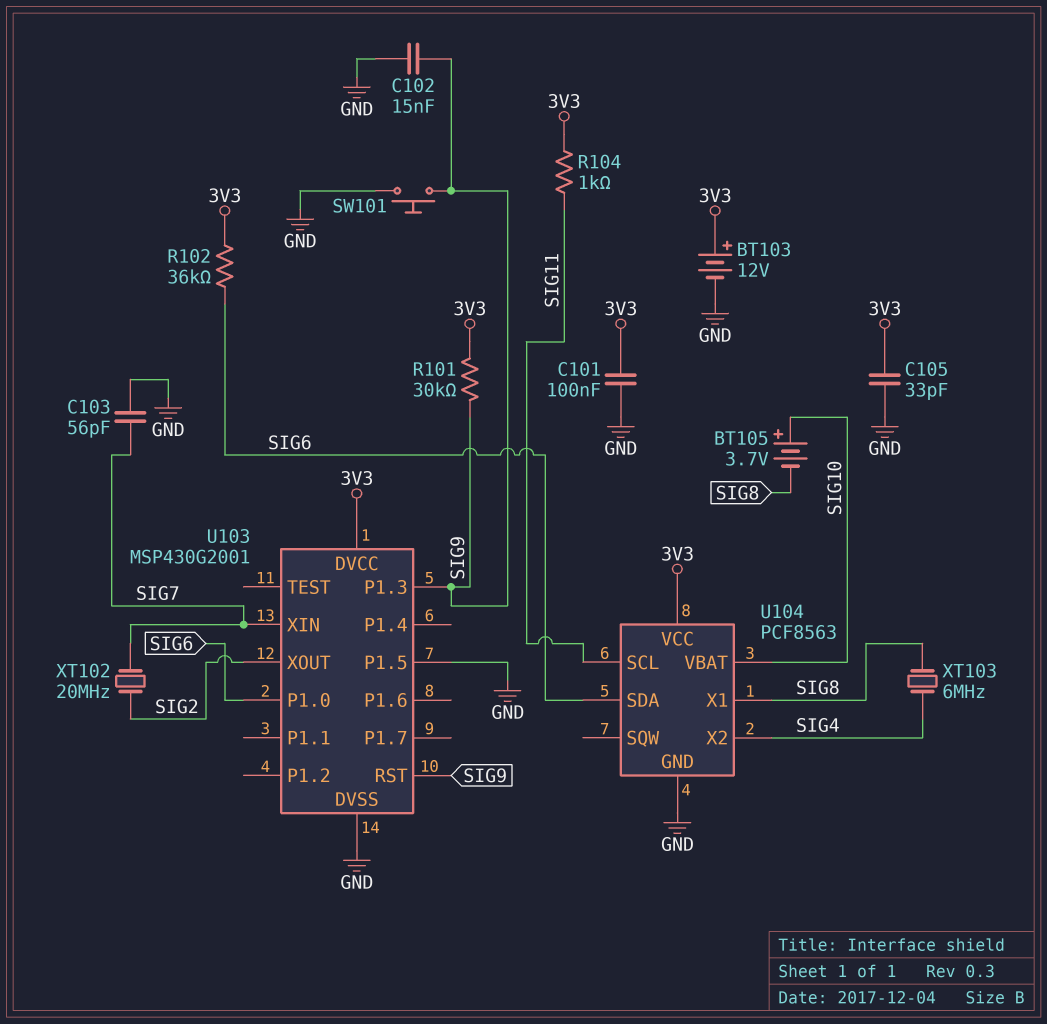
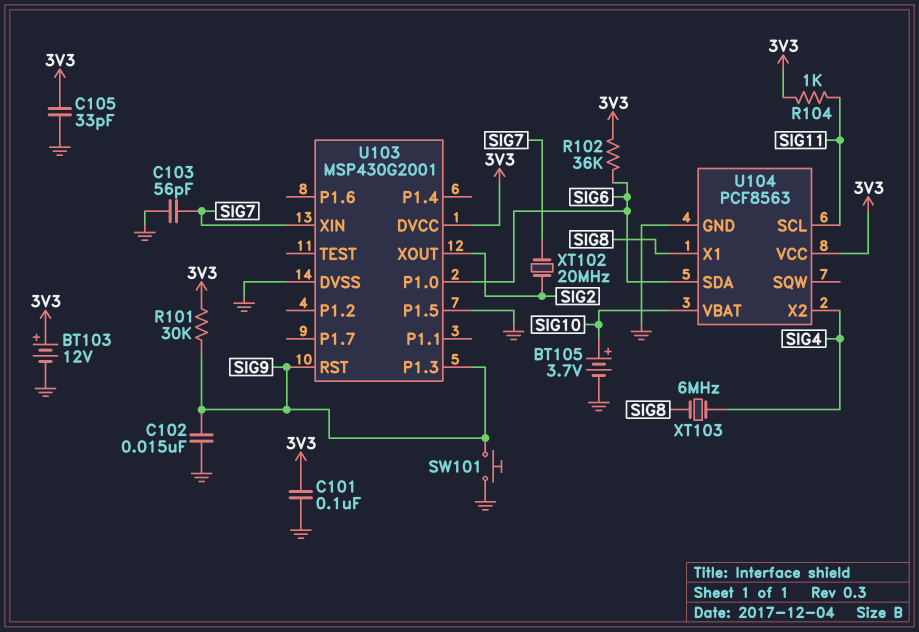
BT105: 3.7V (plus SIG10, minus SIG8) -> 3.7V (plus SIG10, minus GND)

